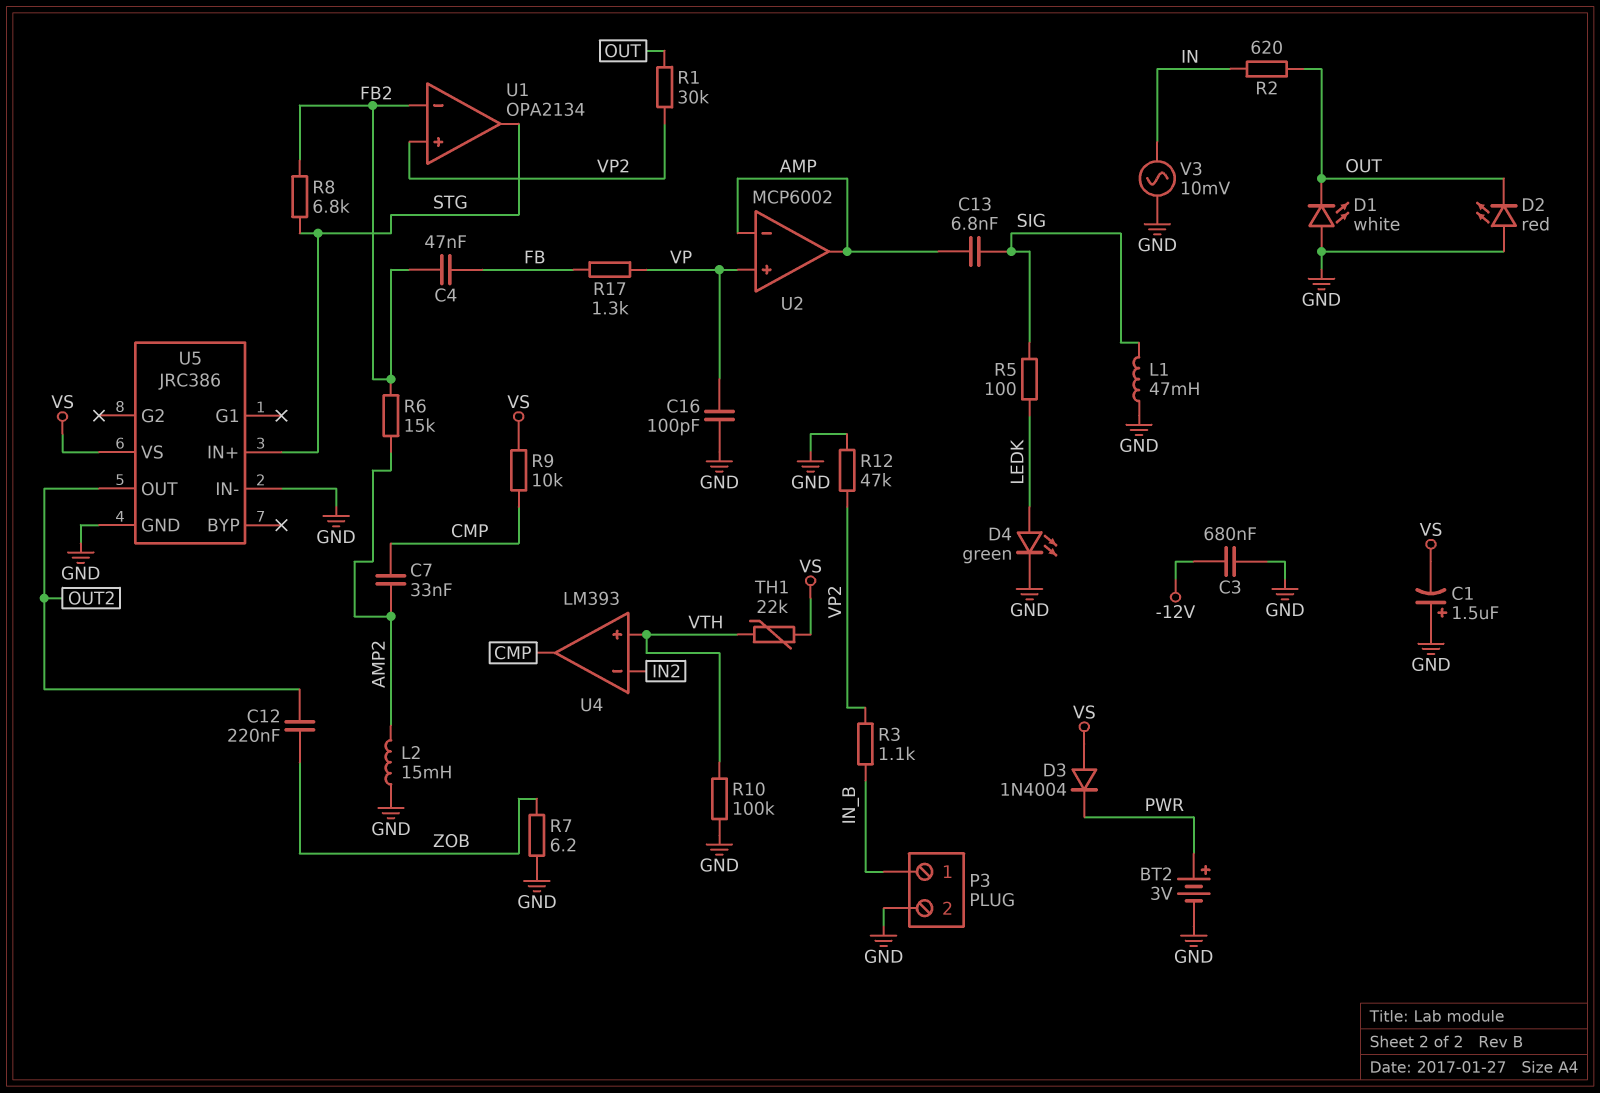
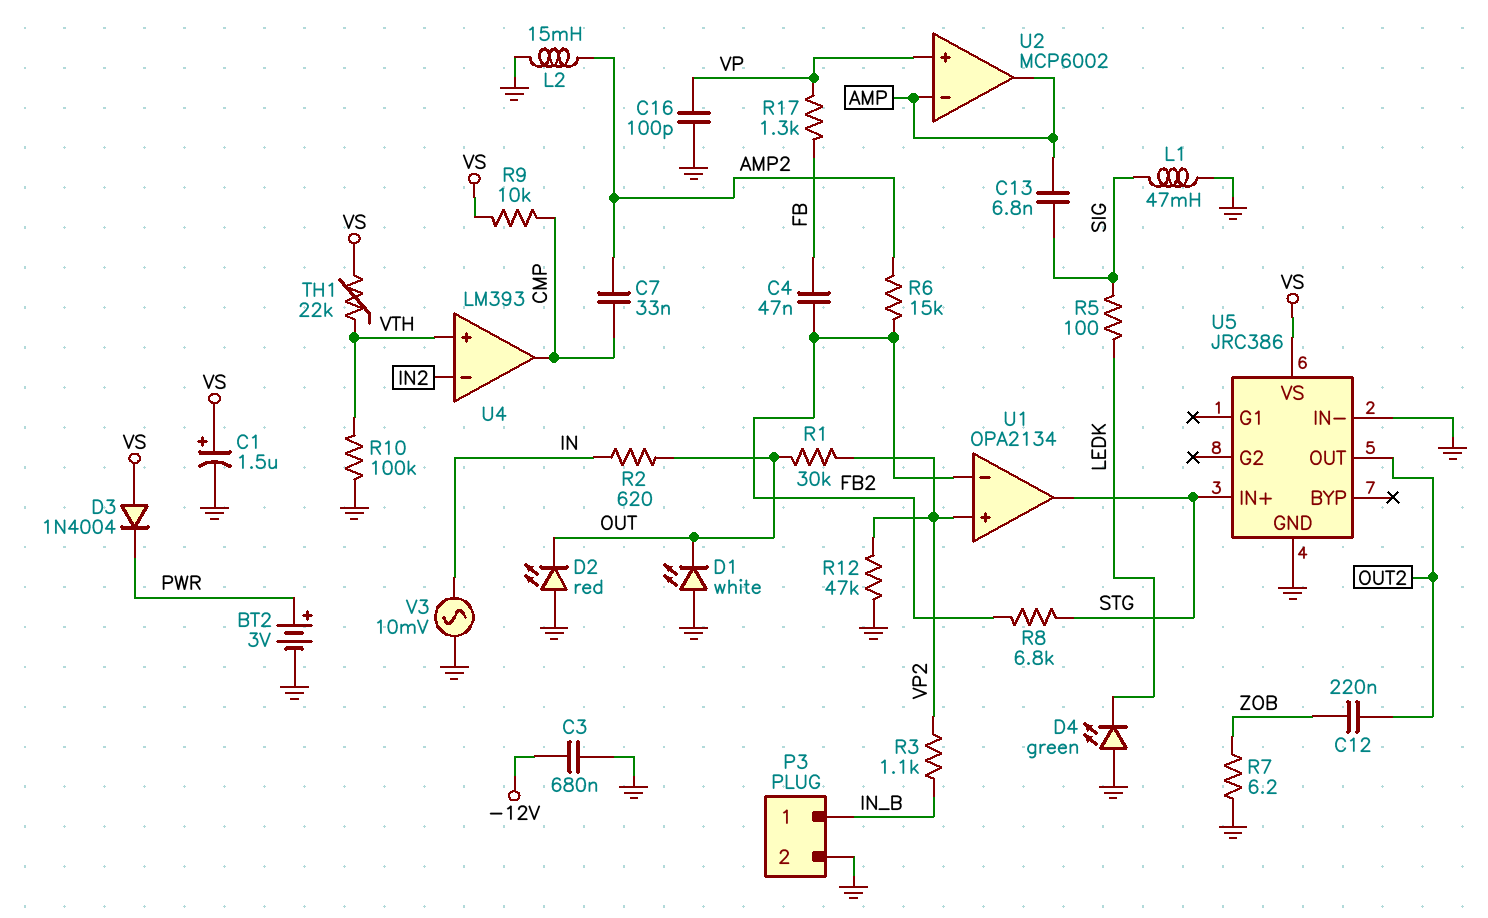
C1: 1.5uF (plus GND, minus VS) -> 1.5uF (plus VS, minus GND)
D4: LED green (A LEDK, K GND) -> LED green (A GND, K LEDK)

